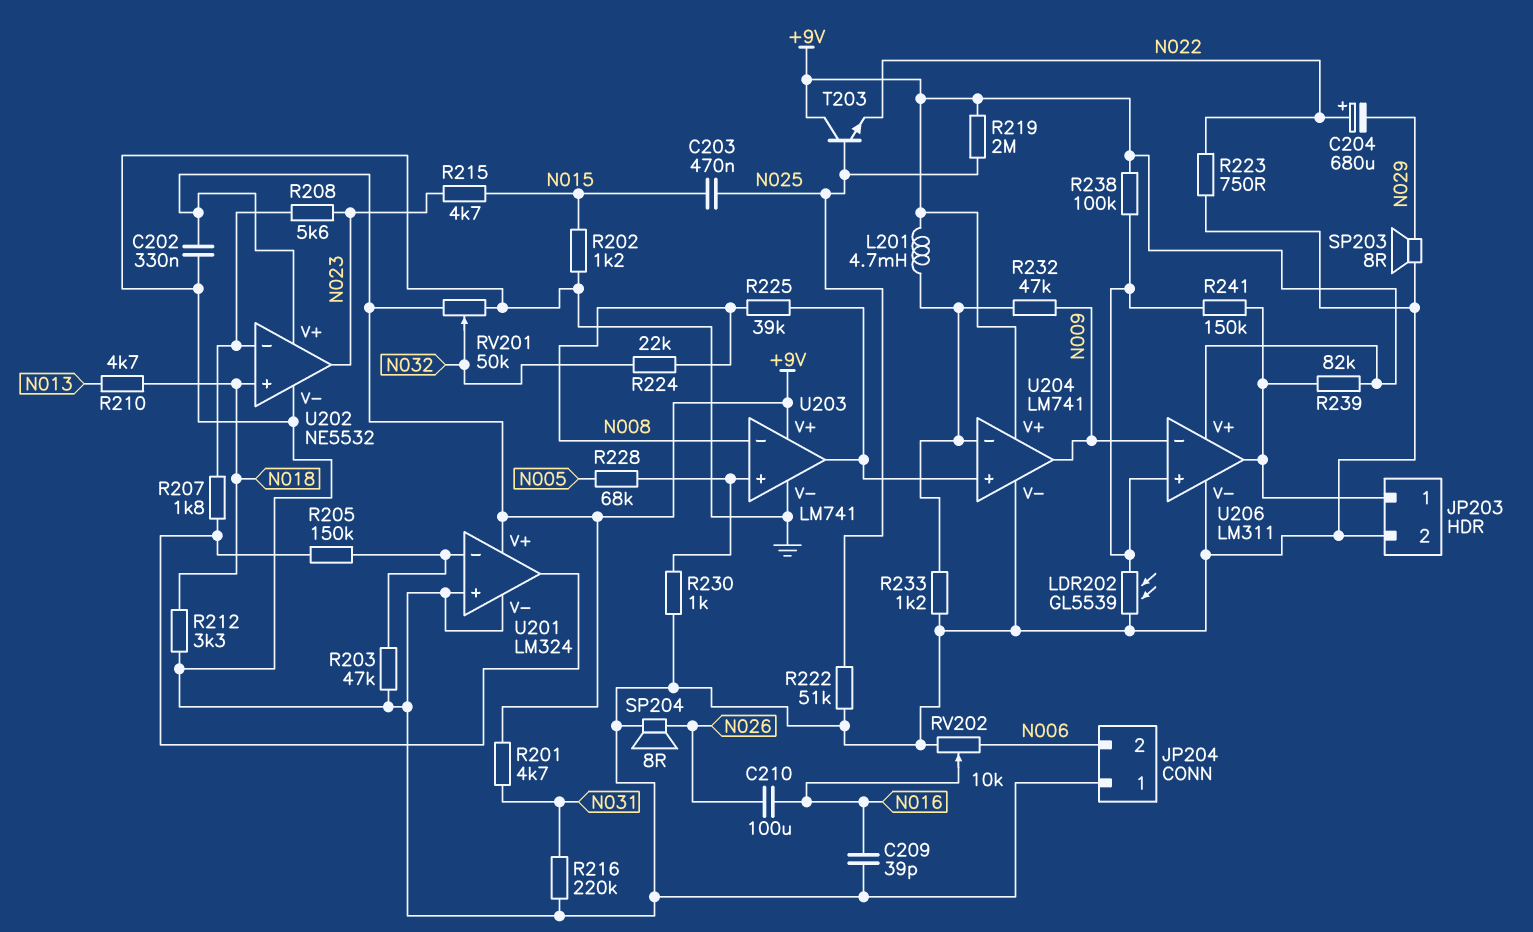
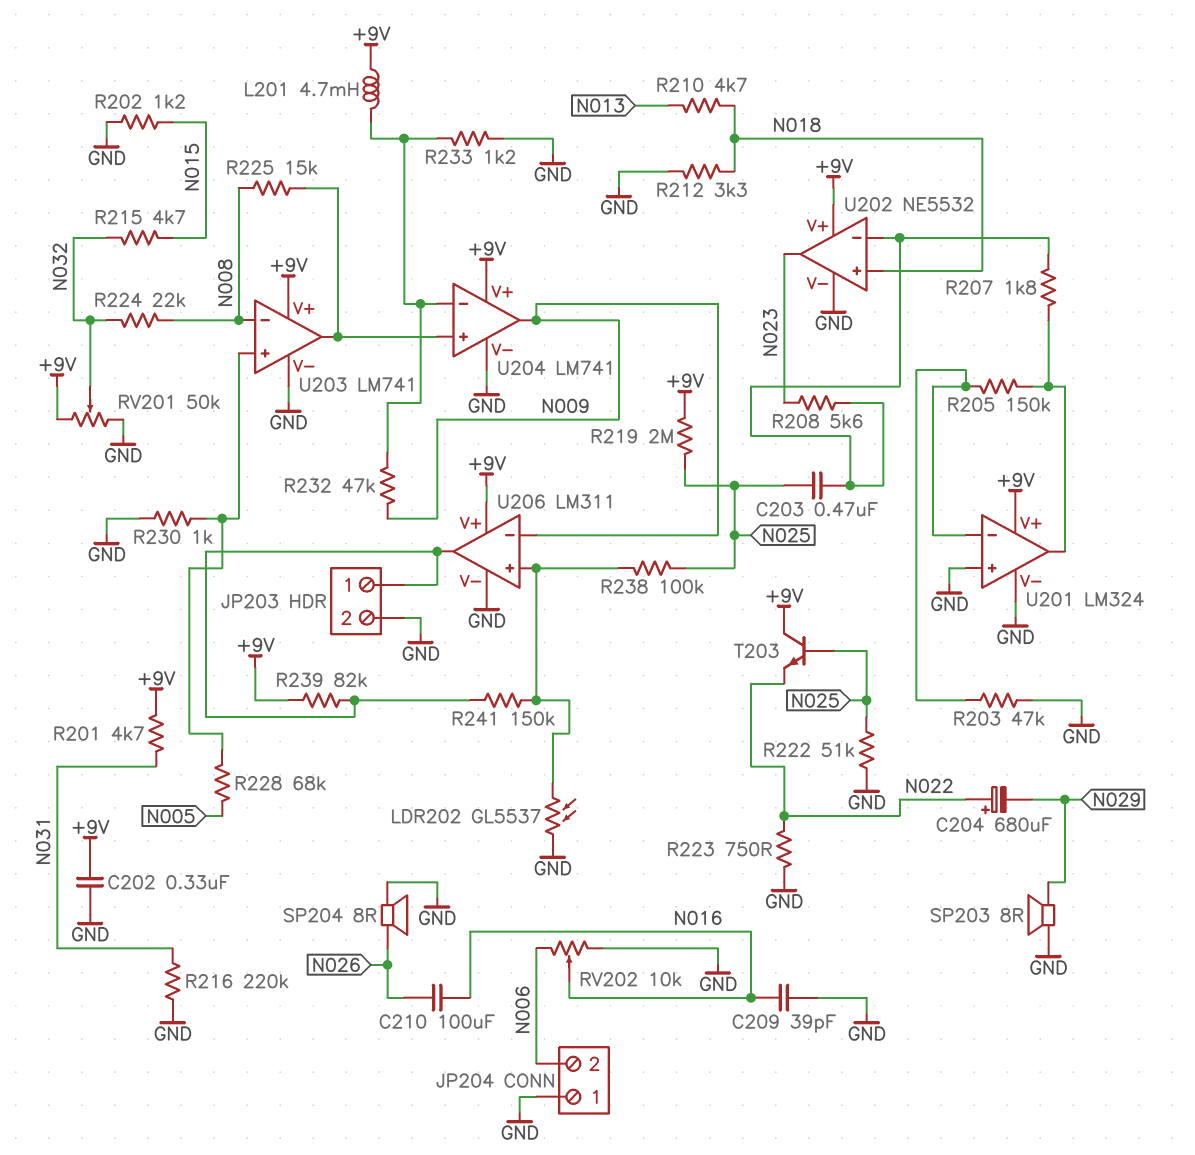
C203: 470nF (N015, N025) -> 470nF (N025, U202/in-)
LDR202: GL5539 (GND, U206/in+) -> GL5537 (GND, U206/in+)
R215: 4.7k (N015, N023) -> 4.7k (N015, N032)
R225: 39k (N008, U203/out) -> 15k (N008, U203/out)
R238: 100k (+9V, U206/in+) -> 100k (N025, U206/in+)

